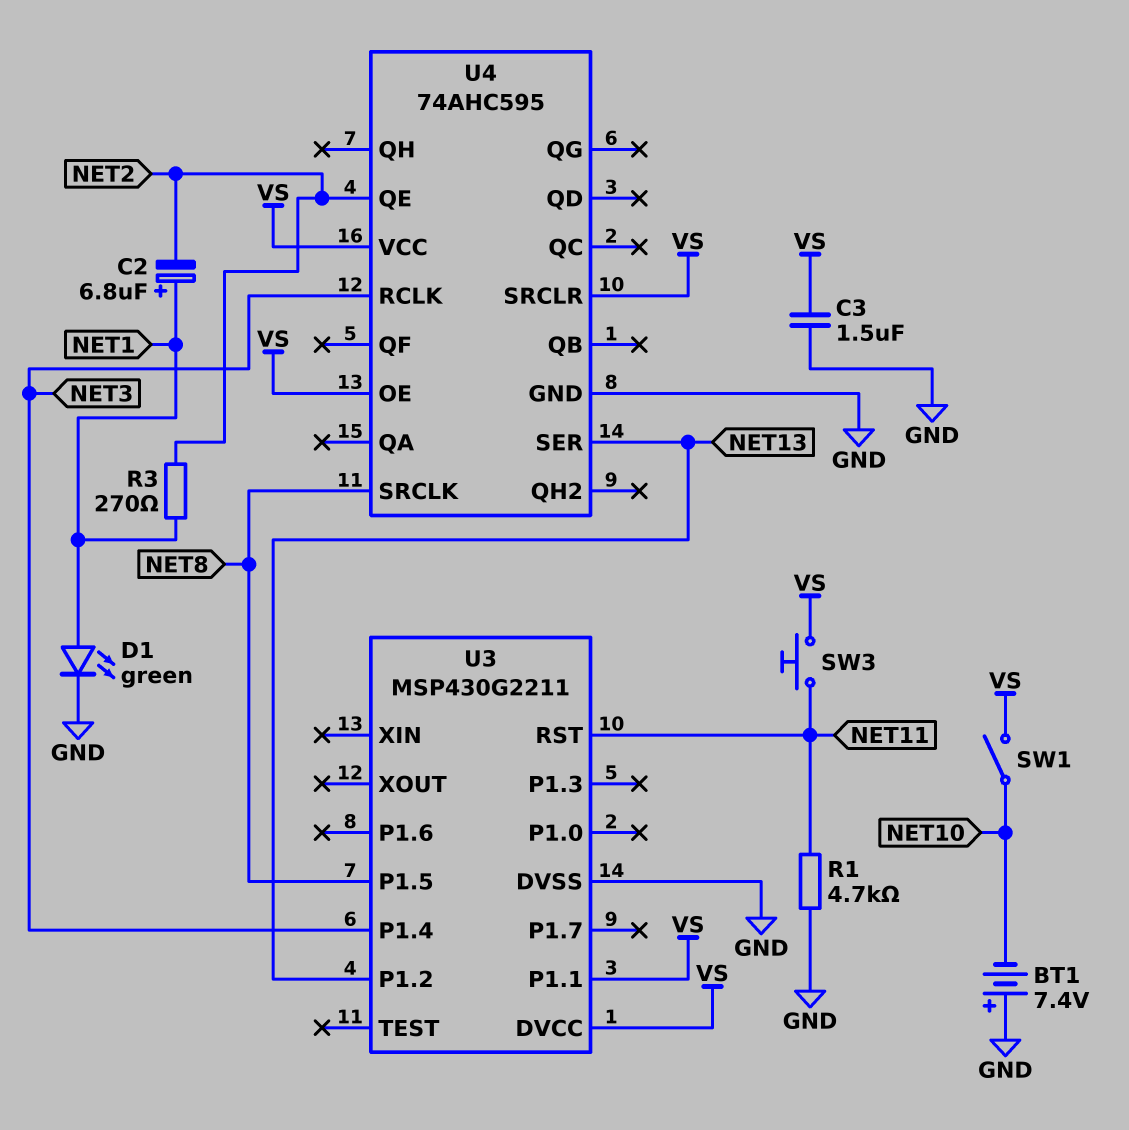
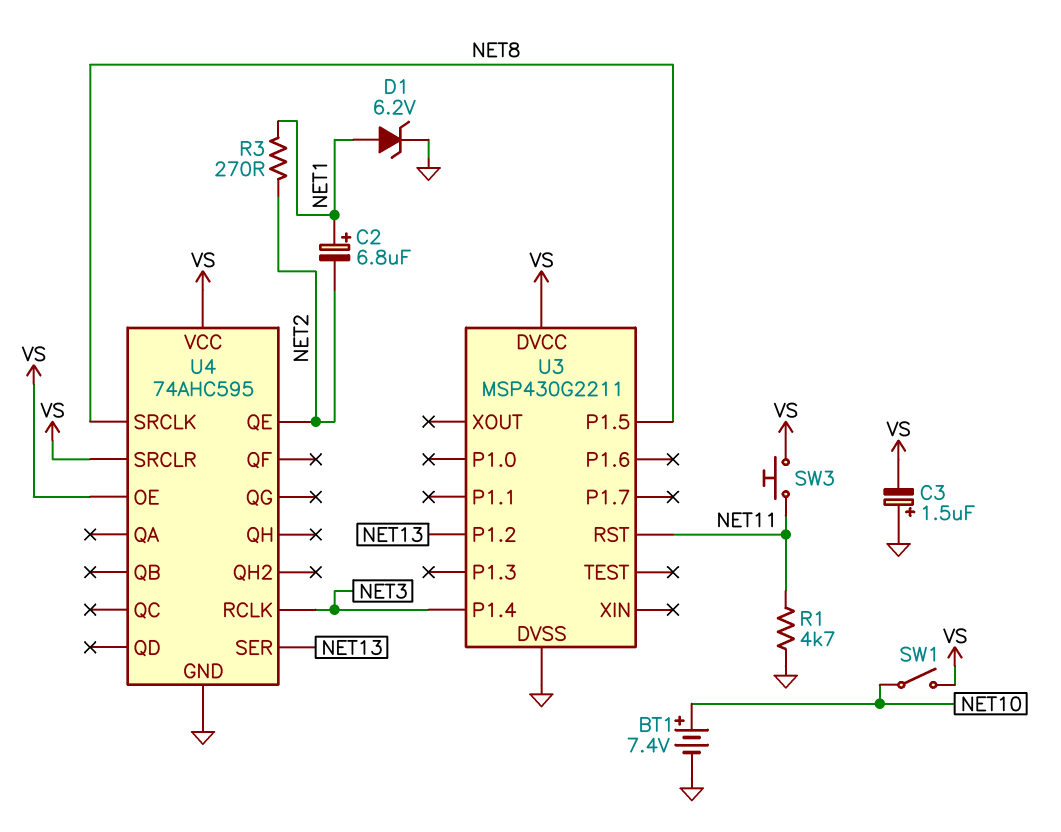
BT1: 7.4V (plus GND, minus NET10) -> 7.4V (plus NET10, minus GND)
C3: 1.5uF (GND, VS) -> 1.5uF (plus GND, minus VS)
D1: LED green (A NET1, K GND) -> zener 6.2V (A NET1, K GND)
U3 pin P1.1: VS -> none

